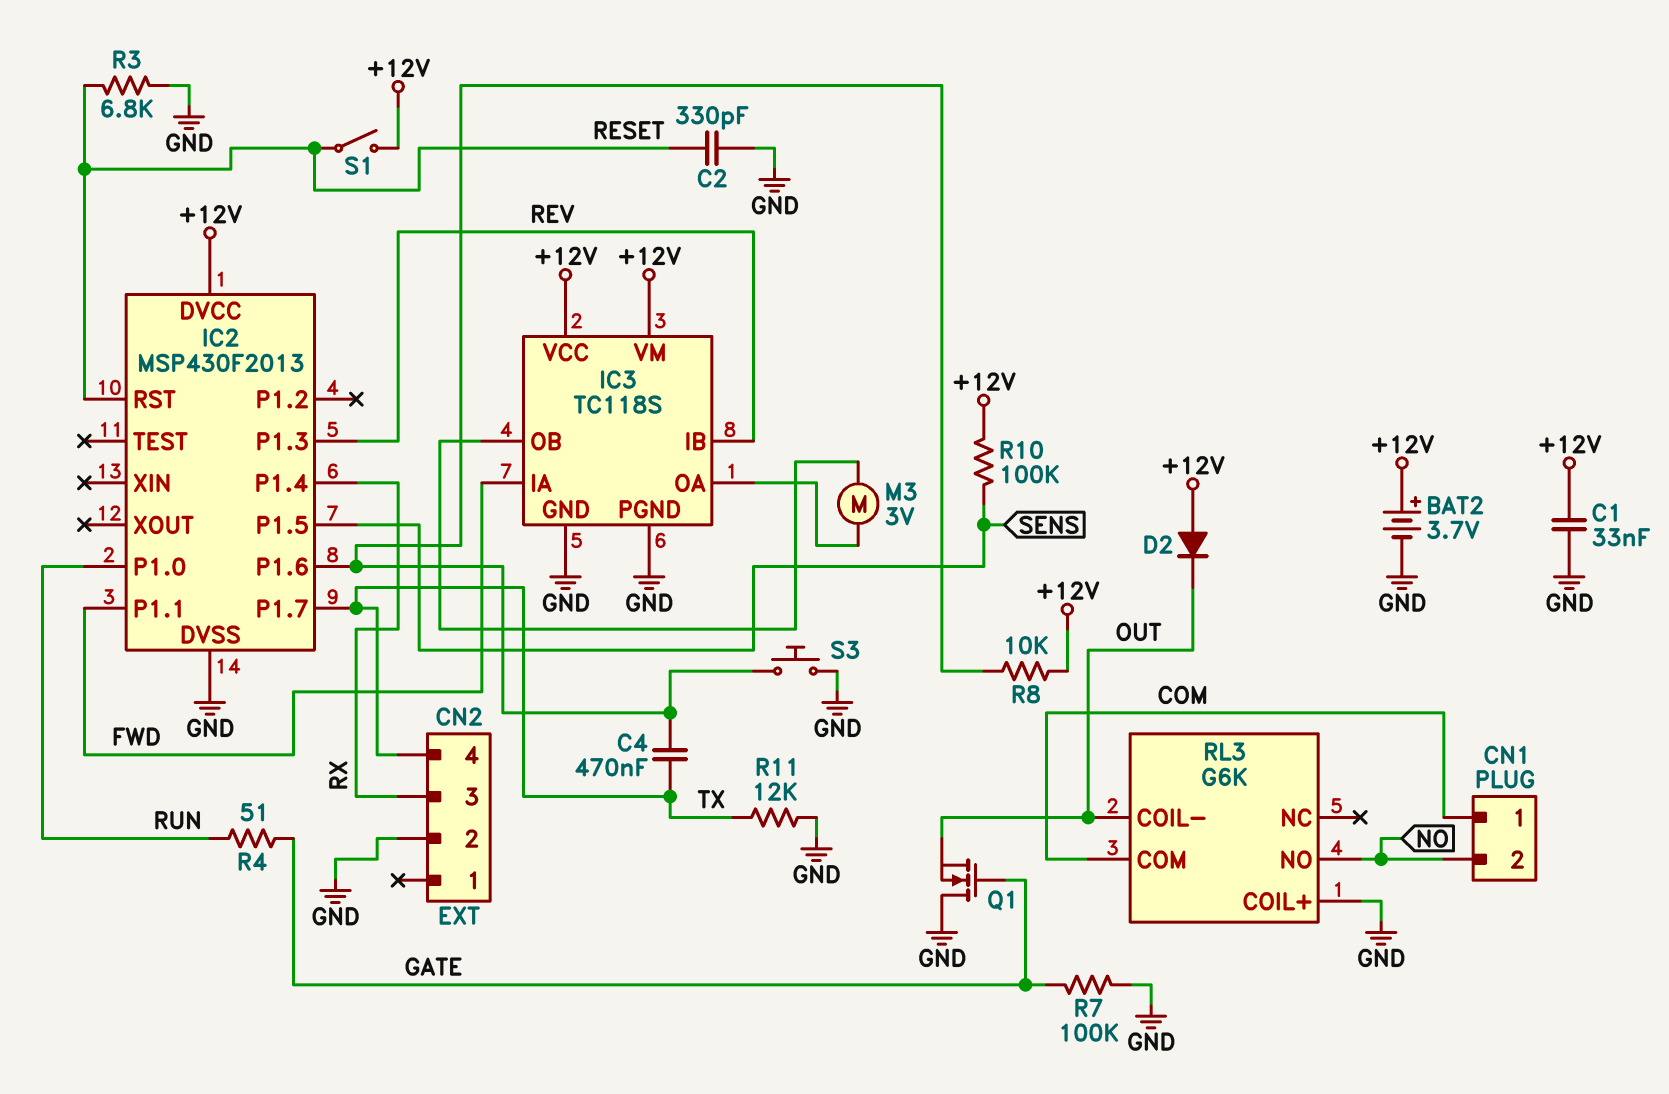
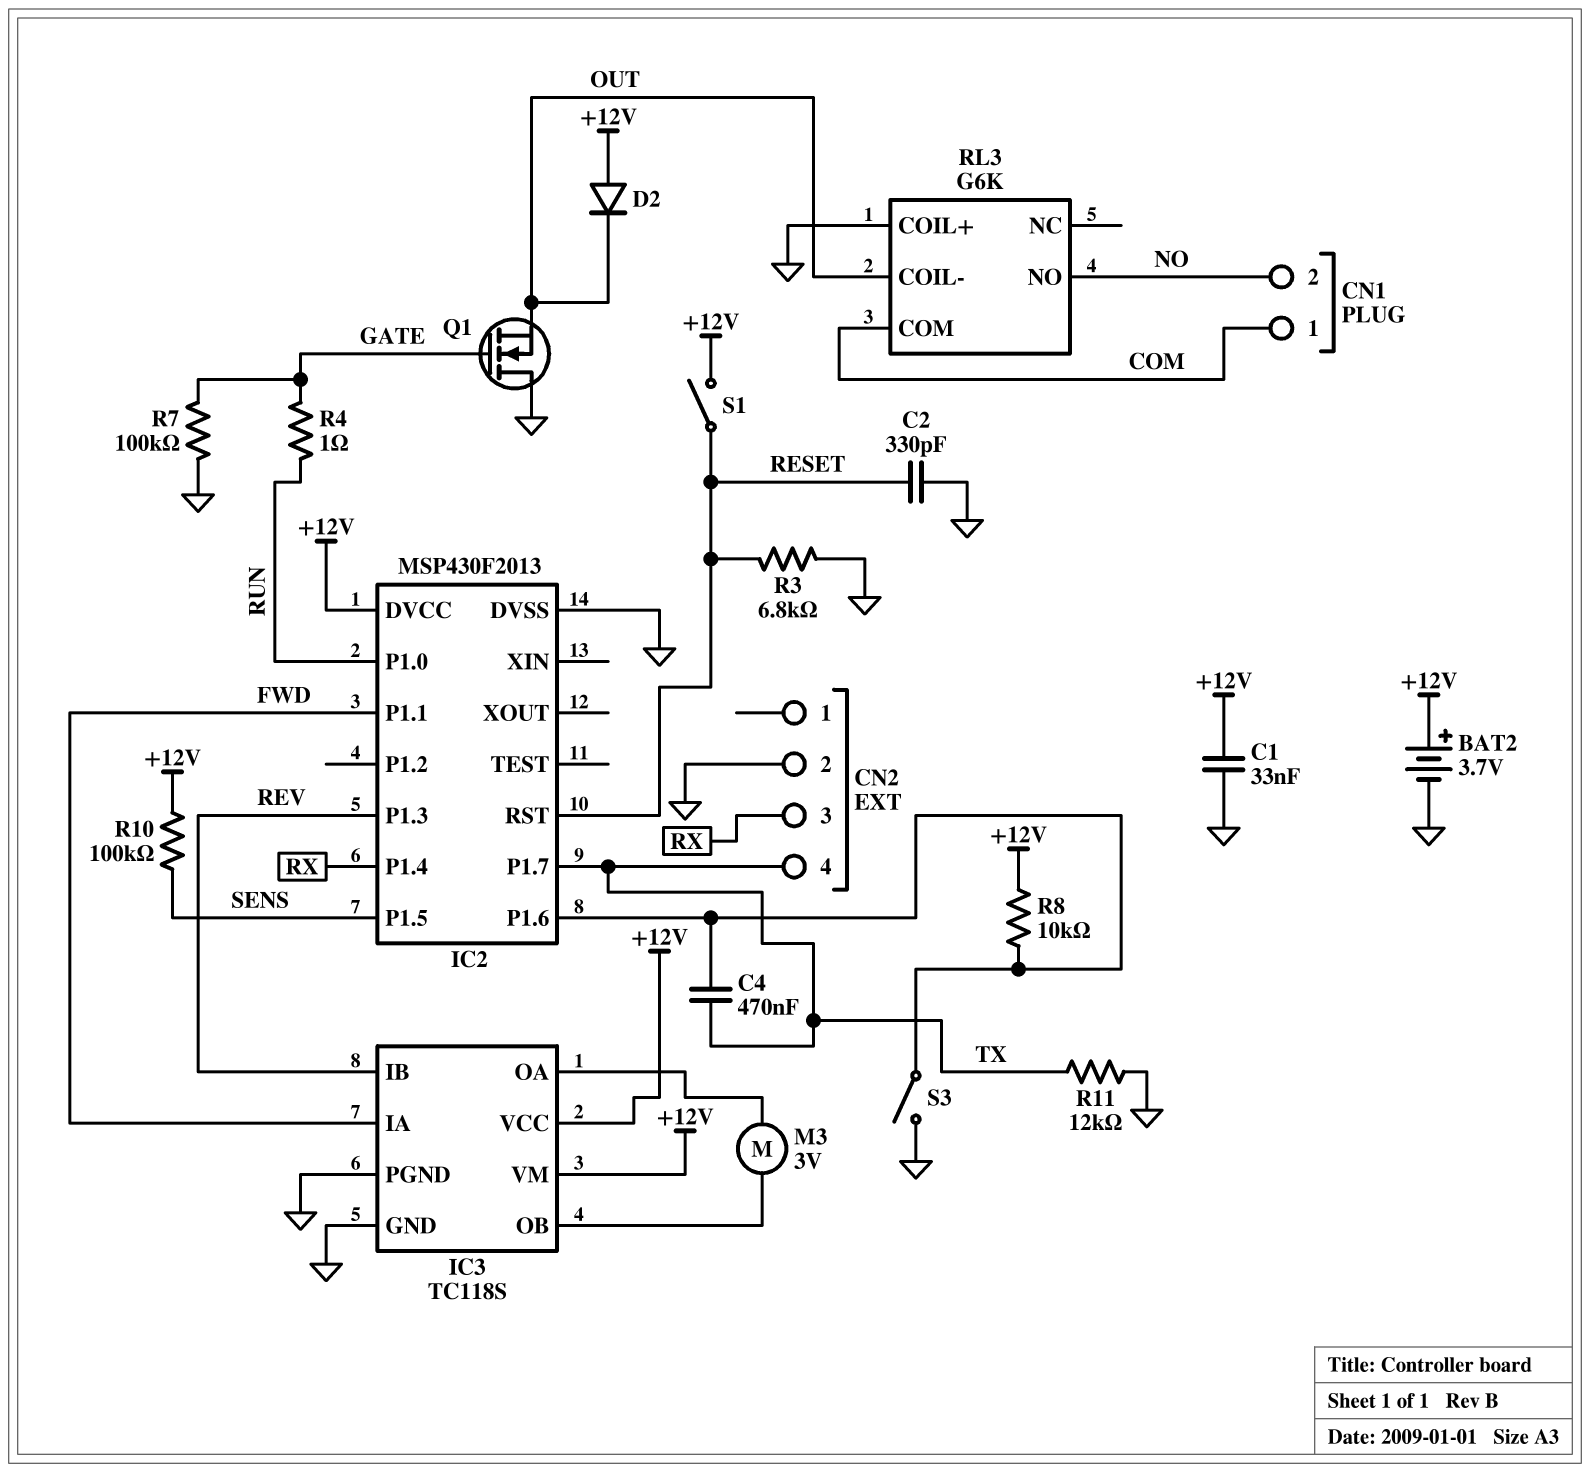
R4: 51 (GATE, RUN) -> 1 (GATE, RUN)
S3: button (GND, IC2/P1.6) -> switch (GND, IC2/P1.6)

